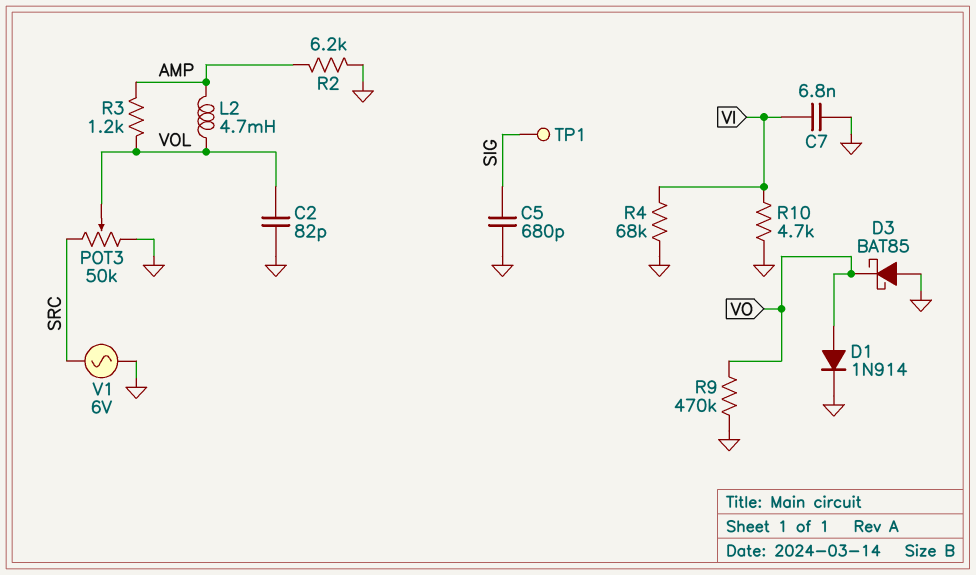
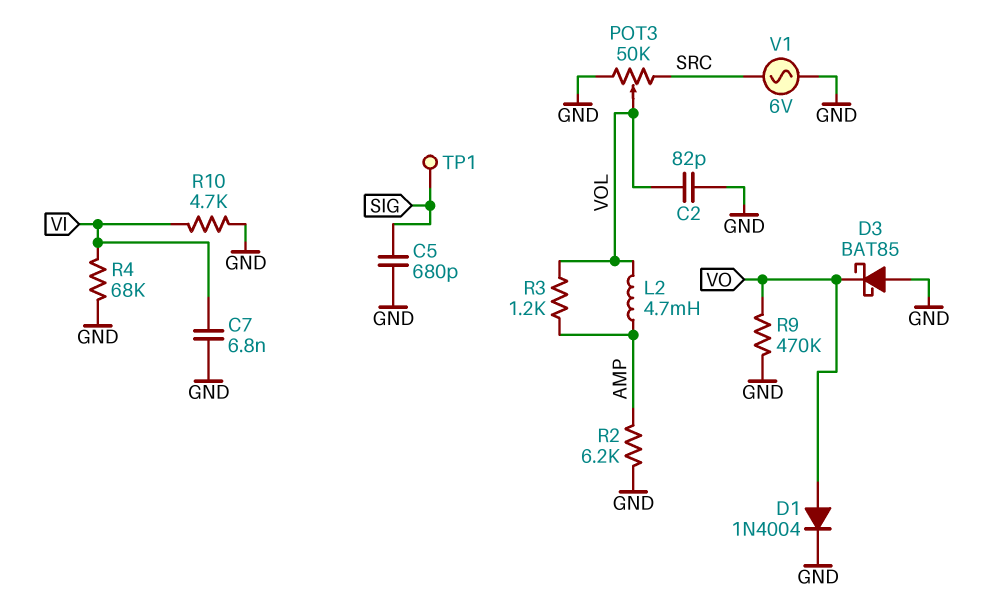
D1: diode 1N914 (A VO, K GND) -> diode 1N4004 (A VO, K GND)

